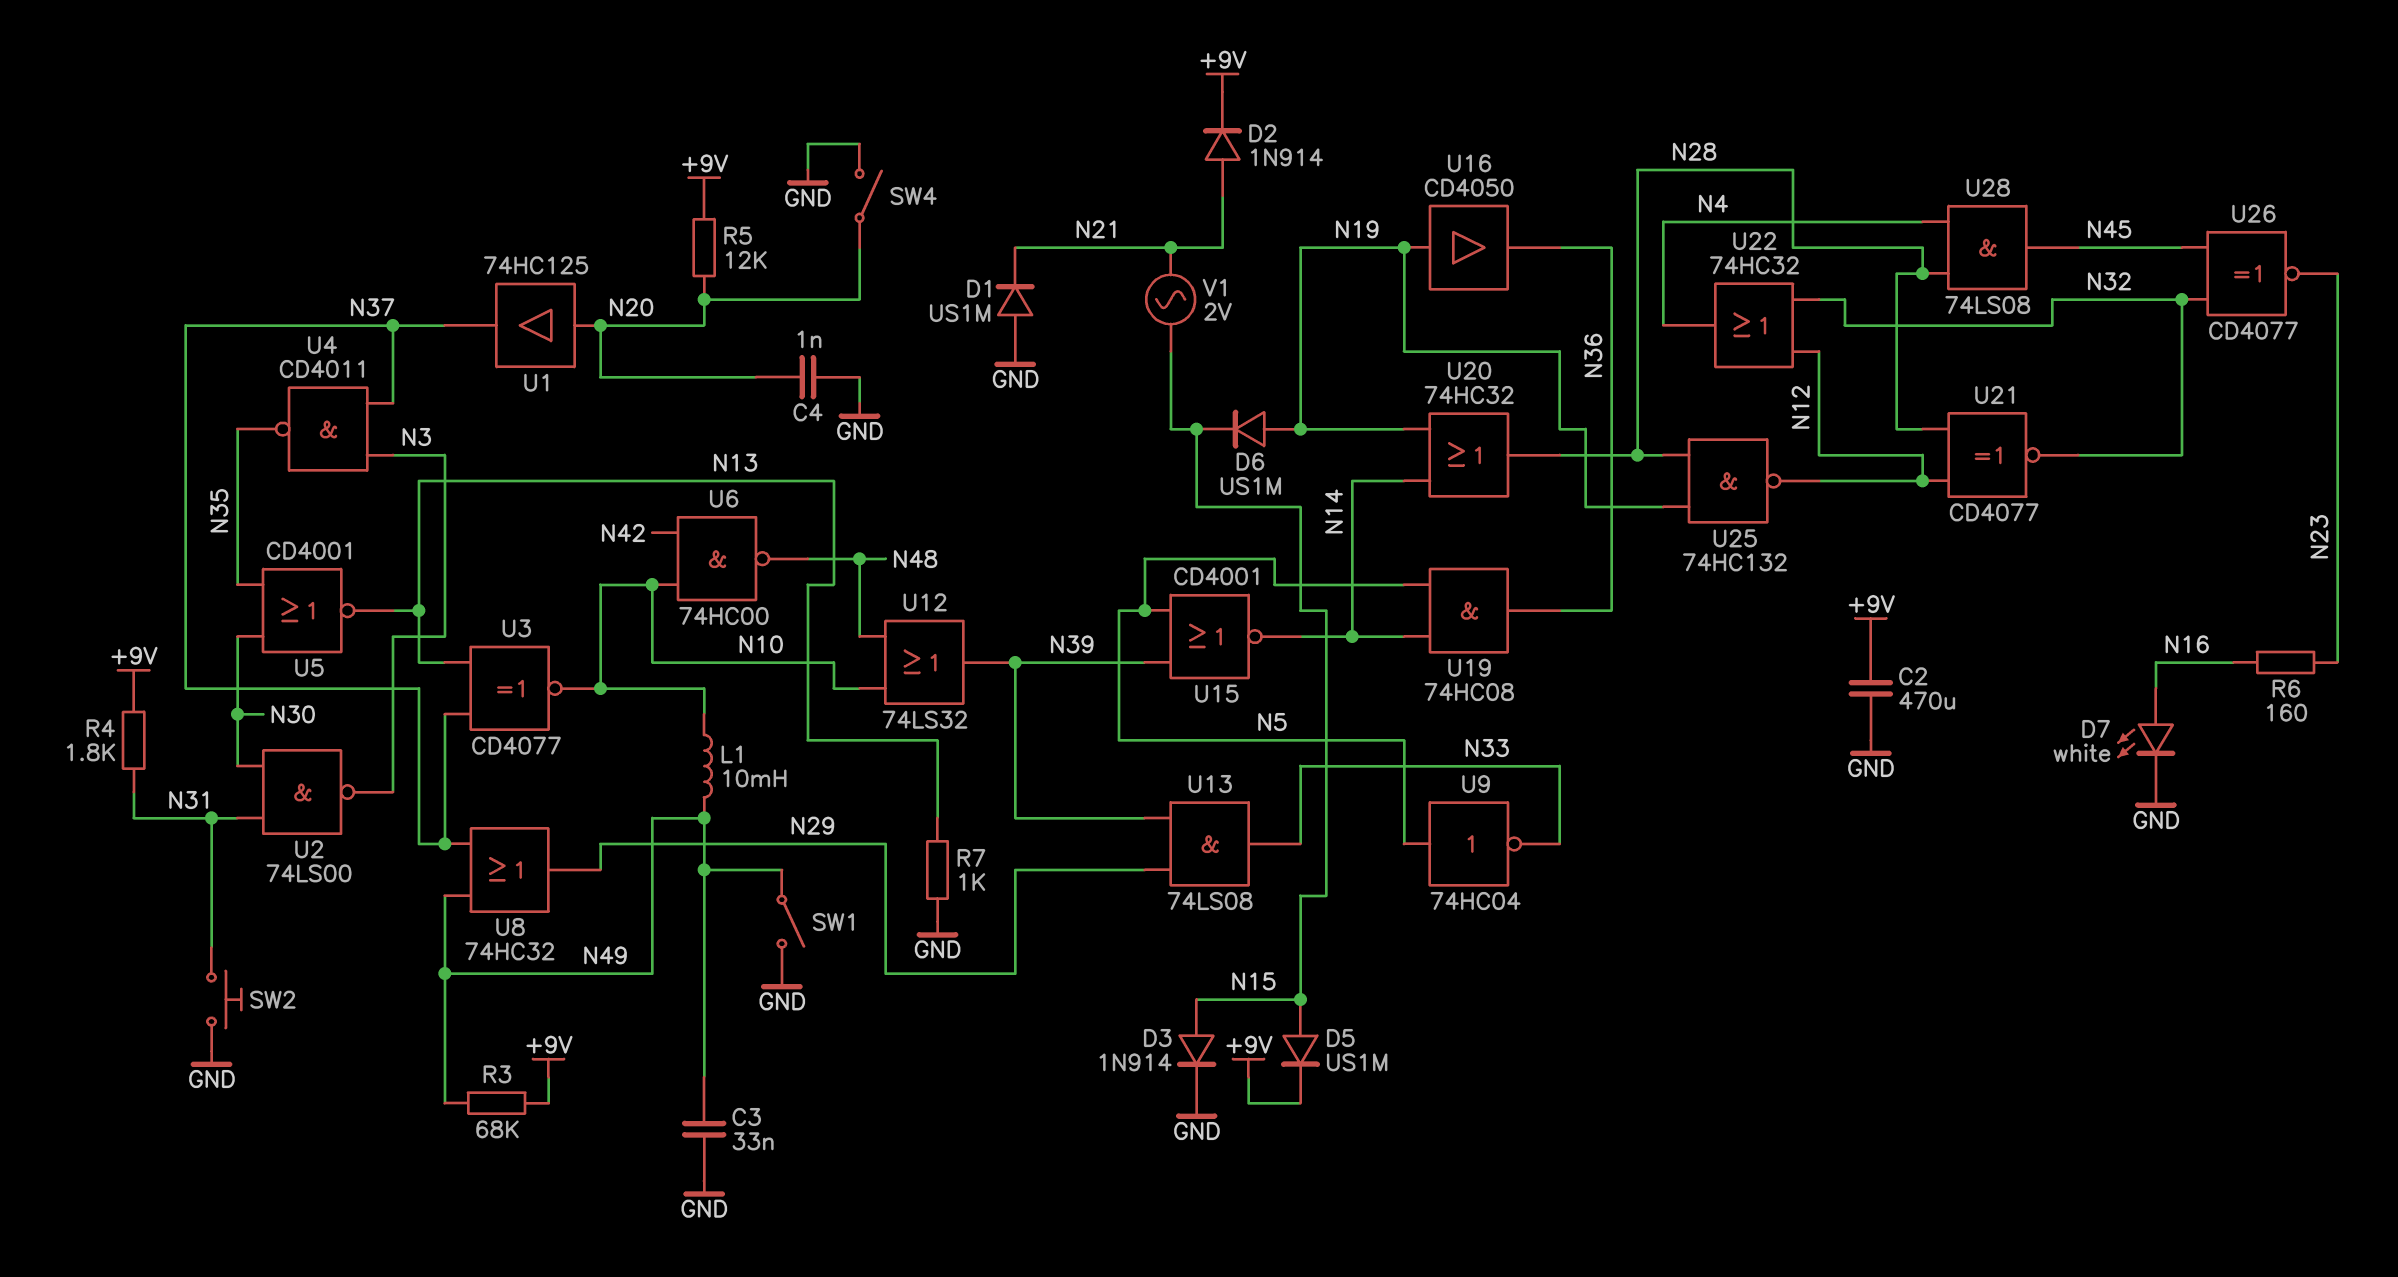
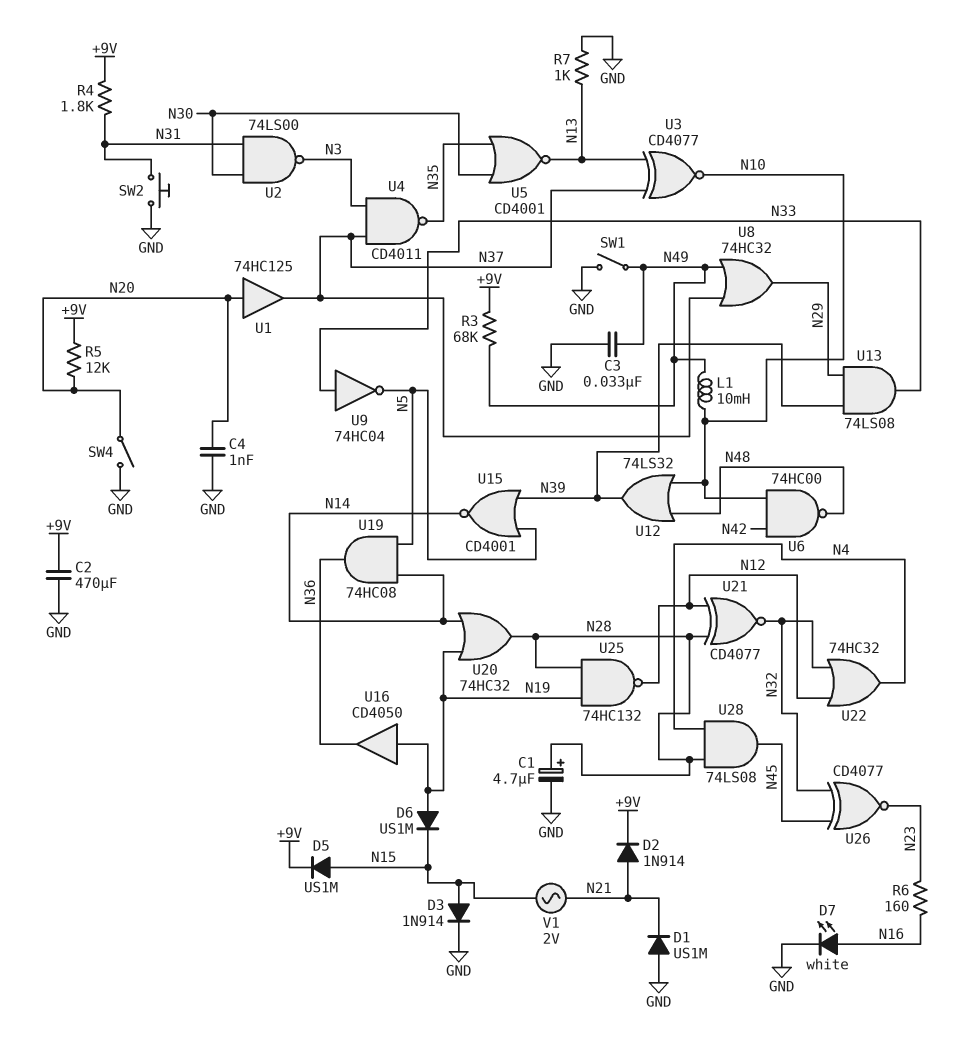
C1: none -> 4.7uF (plus N28, minus GND)
U9: NOT 74HC04 (in N5, out N33) -> NOT 74HC04 (in N33, out N5)

